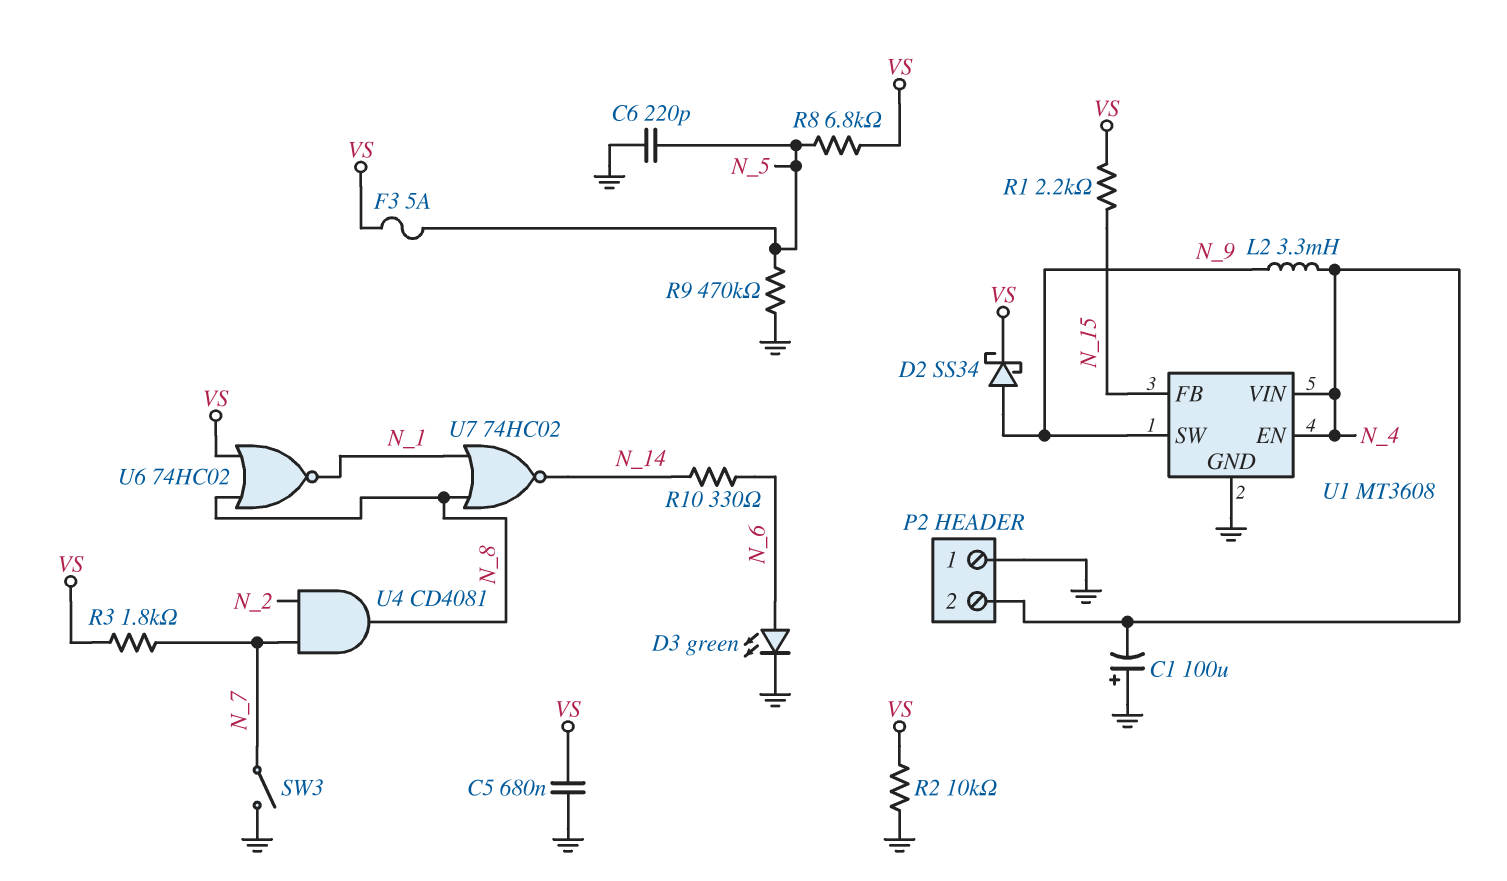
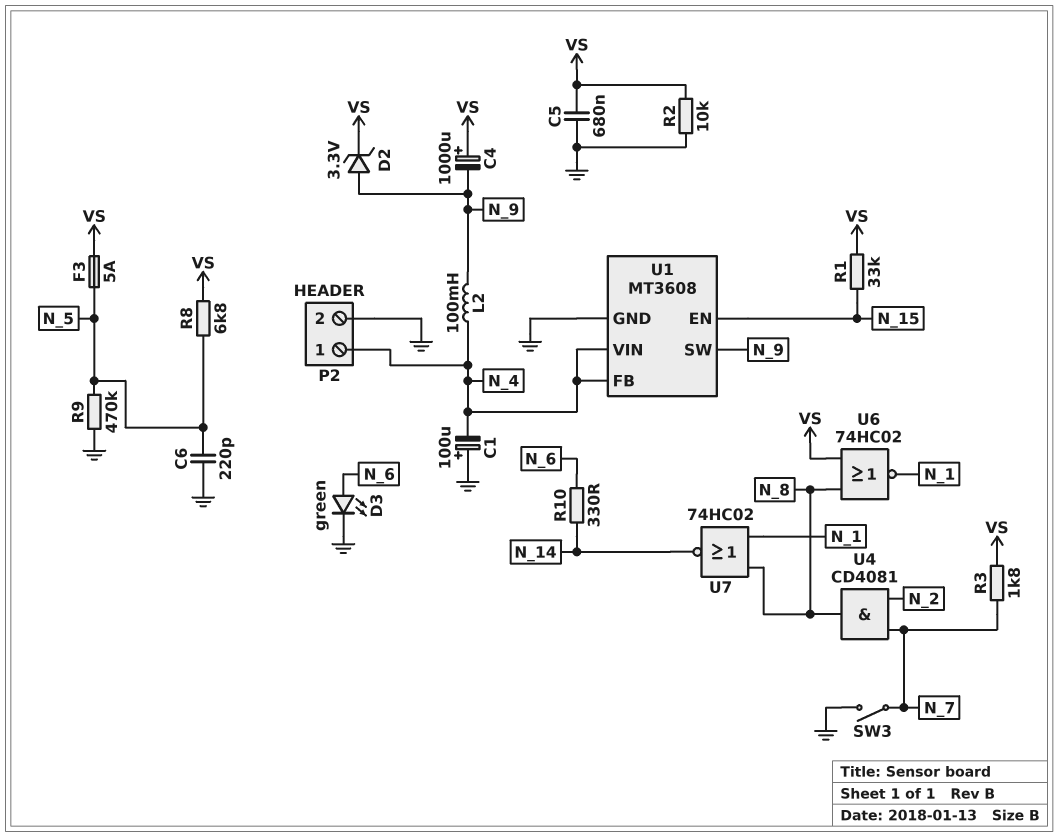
C4: none -> 1000uF (plus VS, minus N_9)
D2: schottky SS34 (A N_9, K VS) -> zener 3.3V (A N_9, K VS)
L2: 3.3mH (N_4, N_9) -> 100mH (N_4, N_9)
P2 pin 1: GND -> N_4
P2 pin 2: N_4 -> GND
R1: 2.2k (N_15, VS) -> 33k (N_15, VS)
U1 pin EN: N_4 -> N_15
U1 pin FB: N_15 -> N_4

